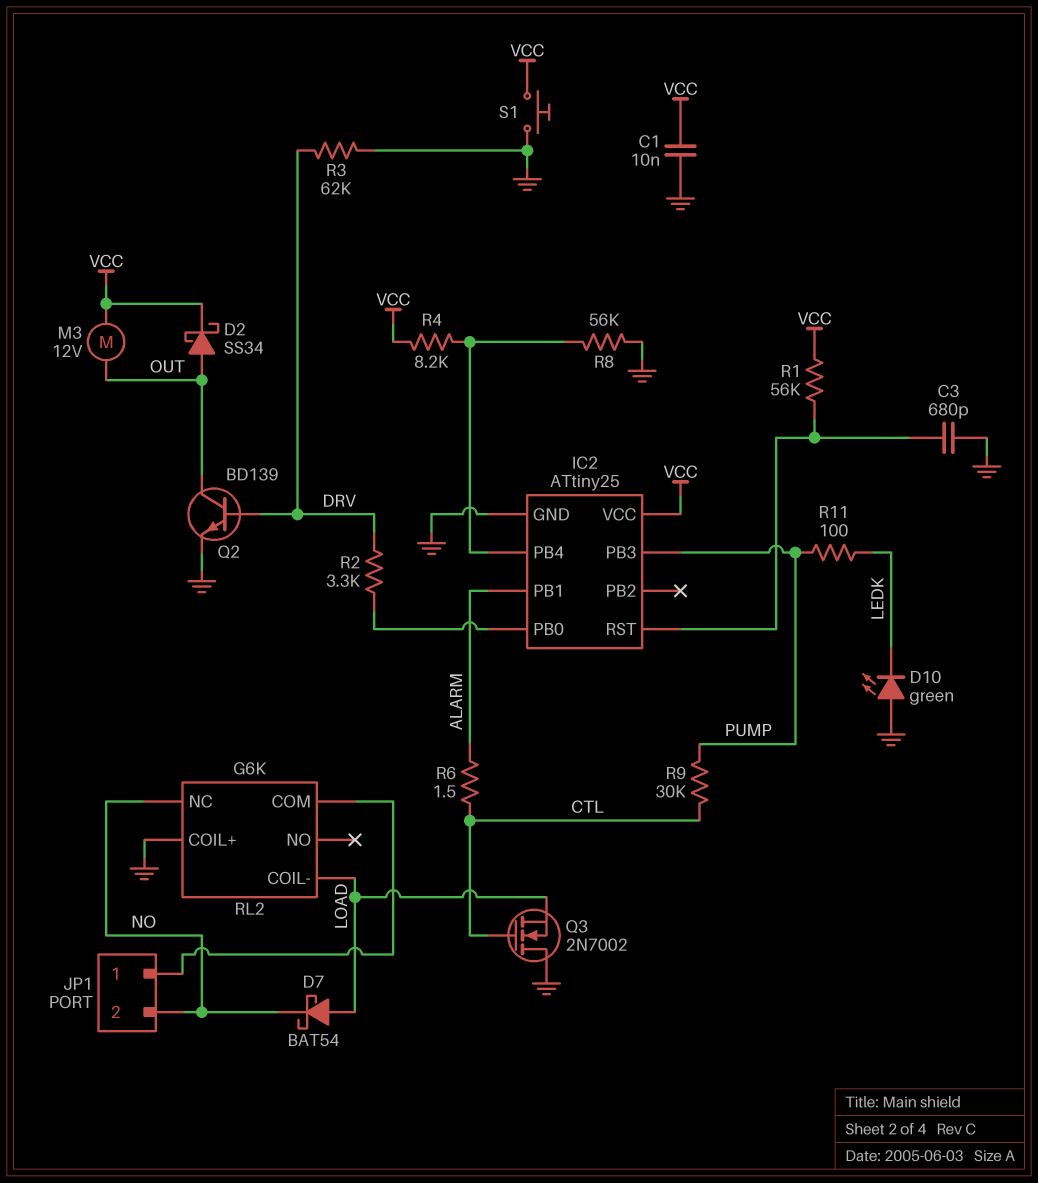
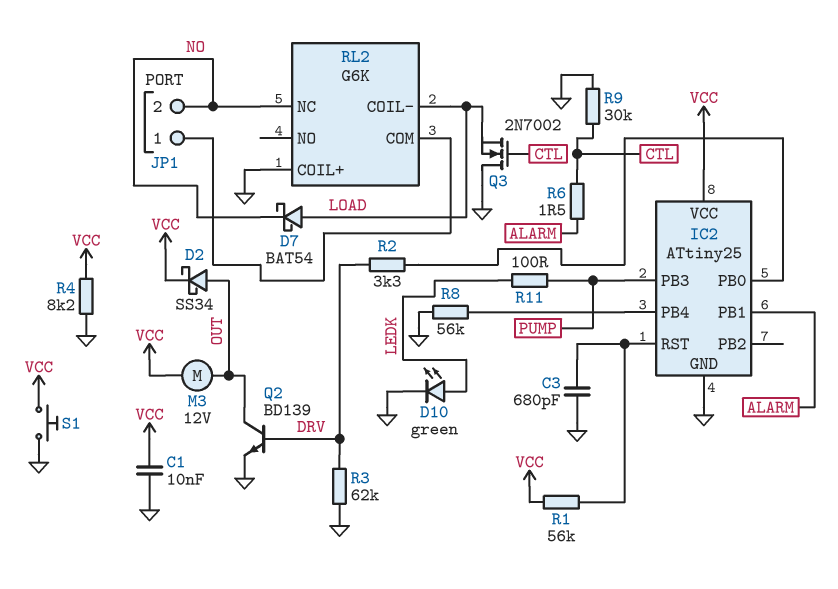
D10: LED green (A GND, K LEDK) -> LED green (A LEDK, K GND)
R4: 8.2k (IC2/PB4, VCC) -> 8.2k (GND, VCC)
R9: 30k (CTL, PUMP) -> 30k (CTL, GND)

